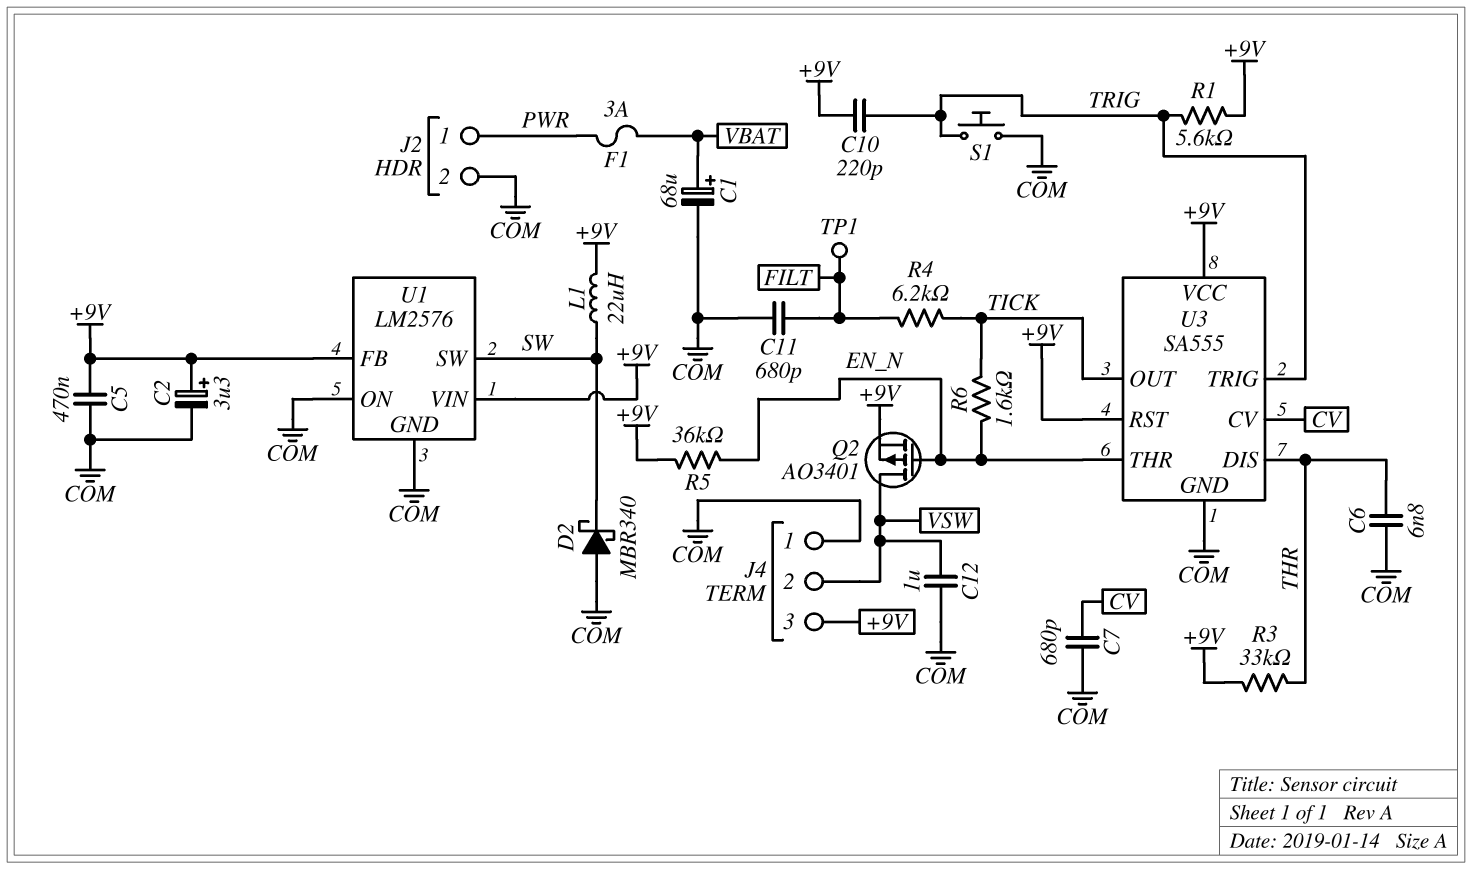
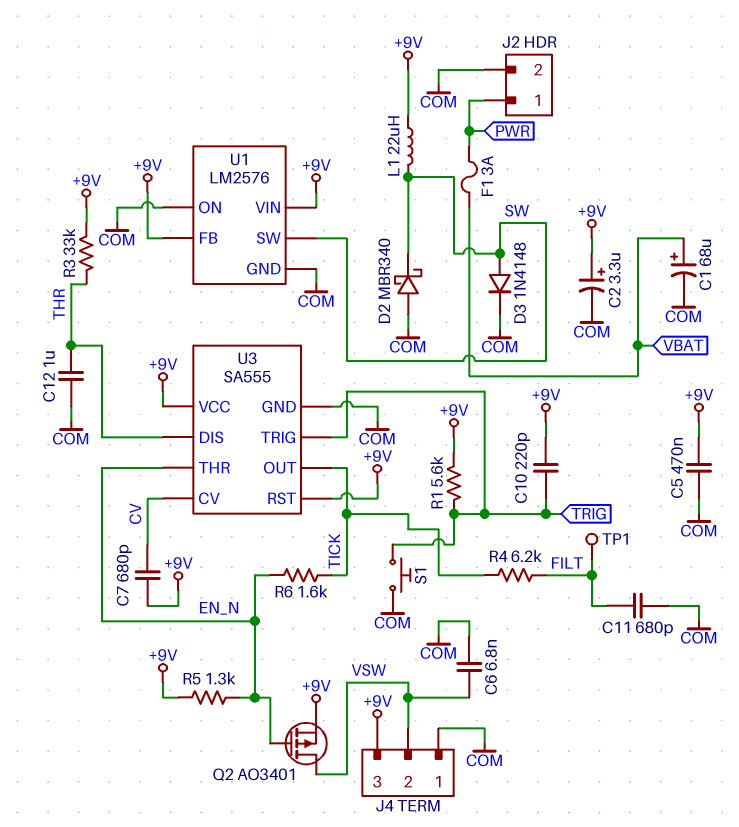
C6: 6.8nF (COM, THR) -> 6.8nF (COM, VSW)
C7: 680pF (COM, CV) -> 680pF (+9V, CV)
C12: 1uF (COM, VSW) -> 1uF (COM, THR)
D3: none -> diode 1N4148 (A SW, K COM)
R5: 36k (+9V, EN_N) -> 1.3k (+9V, EN_N)

